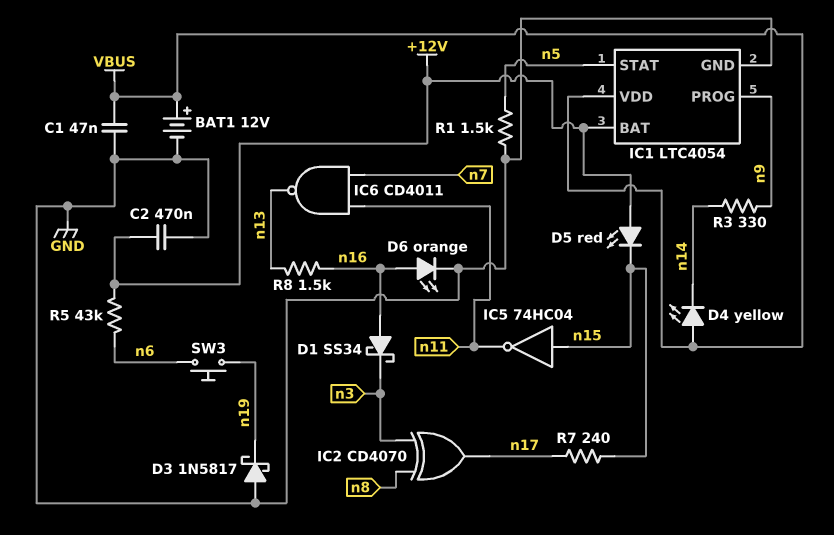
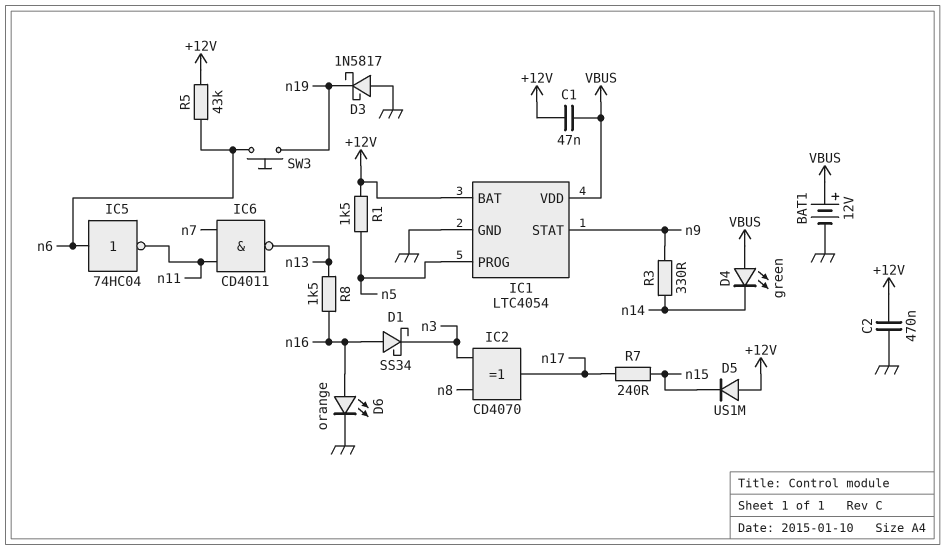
C1: 47nF (GND, VBUS) -> 47nF (+12V, VBUS)
D4: LED yellow (A VBUS, K n14) -> LED green (A VBUS, K n14)
D5: LED red (A +12V, K n15) -> diode US1M (A +12V, K n15)
IC1 pin PROG: n9 -> n5
IC1 pin STAT: n5 -> n9
IC5: NOT 74HC04 (in n15, out n11) -> NOT 74HC04 (in n6, out n11)
R1: 1.5k (GND, n5) -> 1.5k (+12V, n5)

